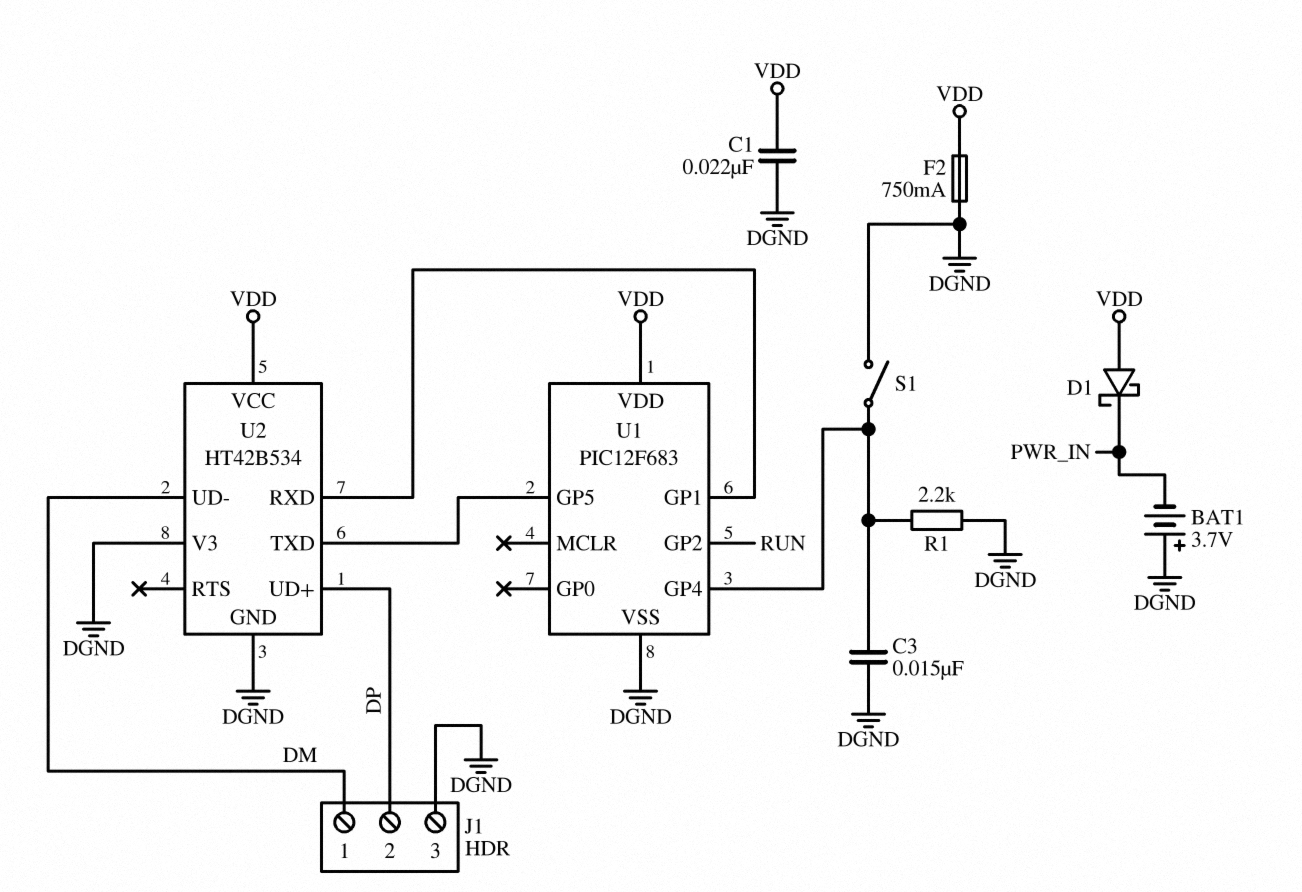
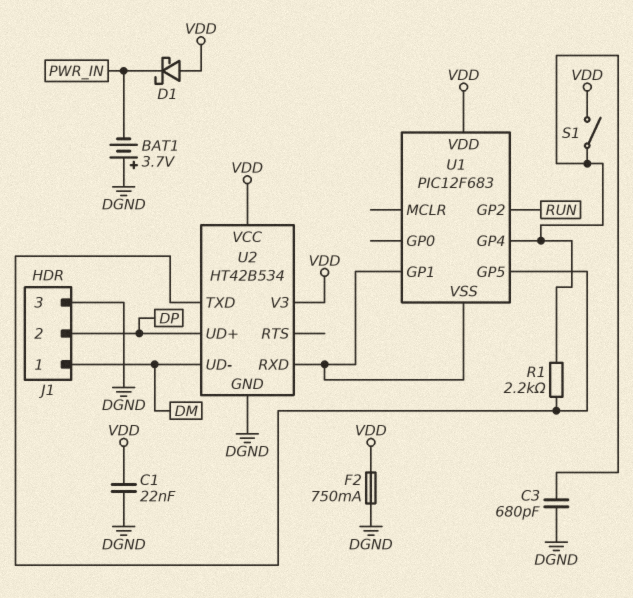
C3: 15nF (DGND, U1/GP4) -> 680pF (DGND, U1/GP4)
R1: 2.2k (DGND, U1/GP4) -> 2.2k (U1/GP4, U1/GP5)
S1: switch (DGND, U1/GP4) -> switch (U1/GP4, VDD)
U1 pin VSS: DGND -> U1/GP1
U2 pin V3: DGND -> VDD

